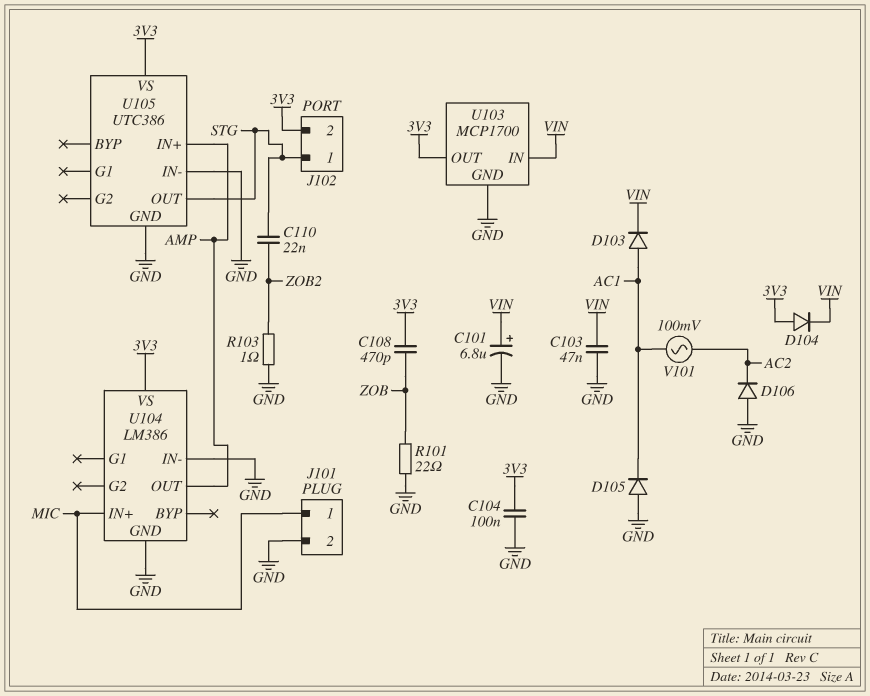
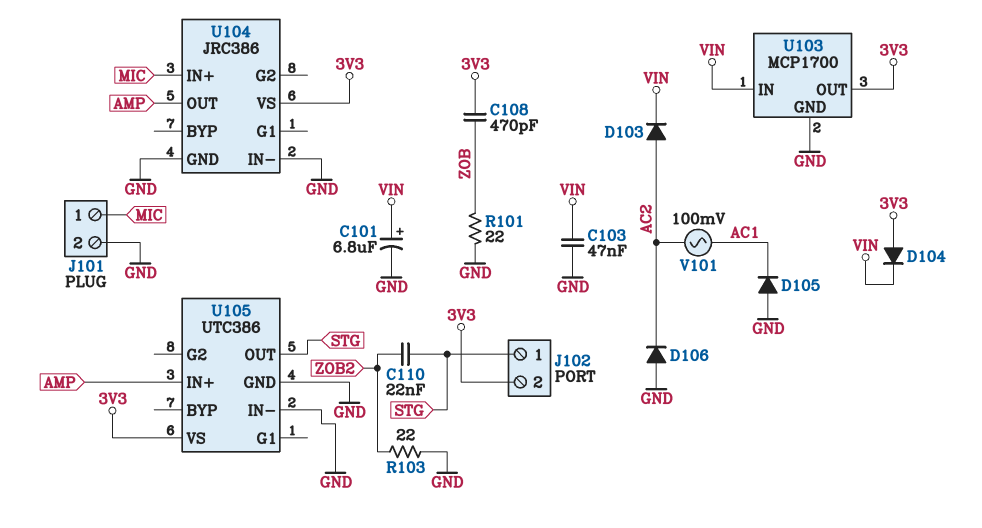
C104: 100nF (3V3, GND) -> none
D103: diode (A AC1, K VIN) -> diode (A AC2, K VIN)
R103: 1 (GND, ZOB2) -> 22 (GND, ZOB2)
U104: LM386 -> JRC386

